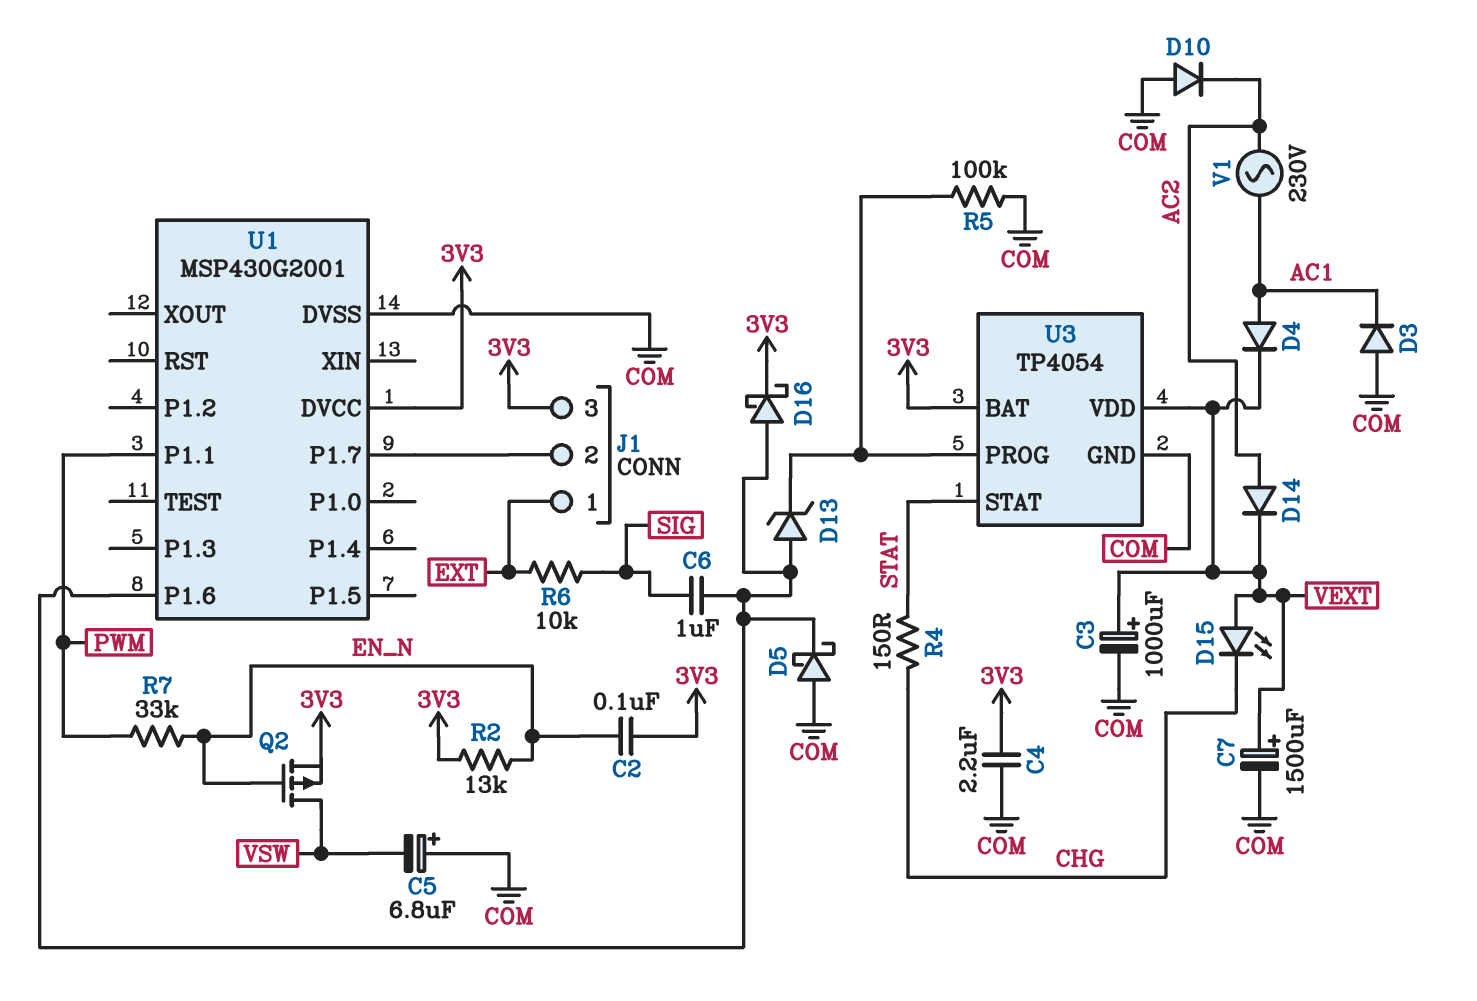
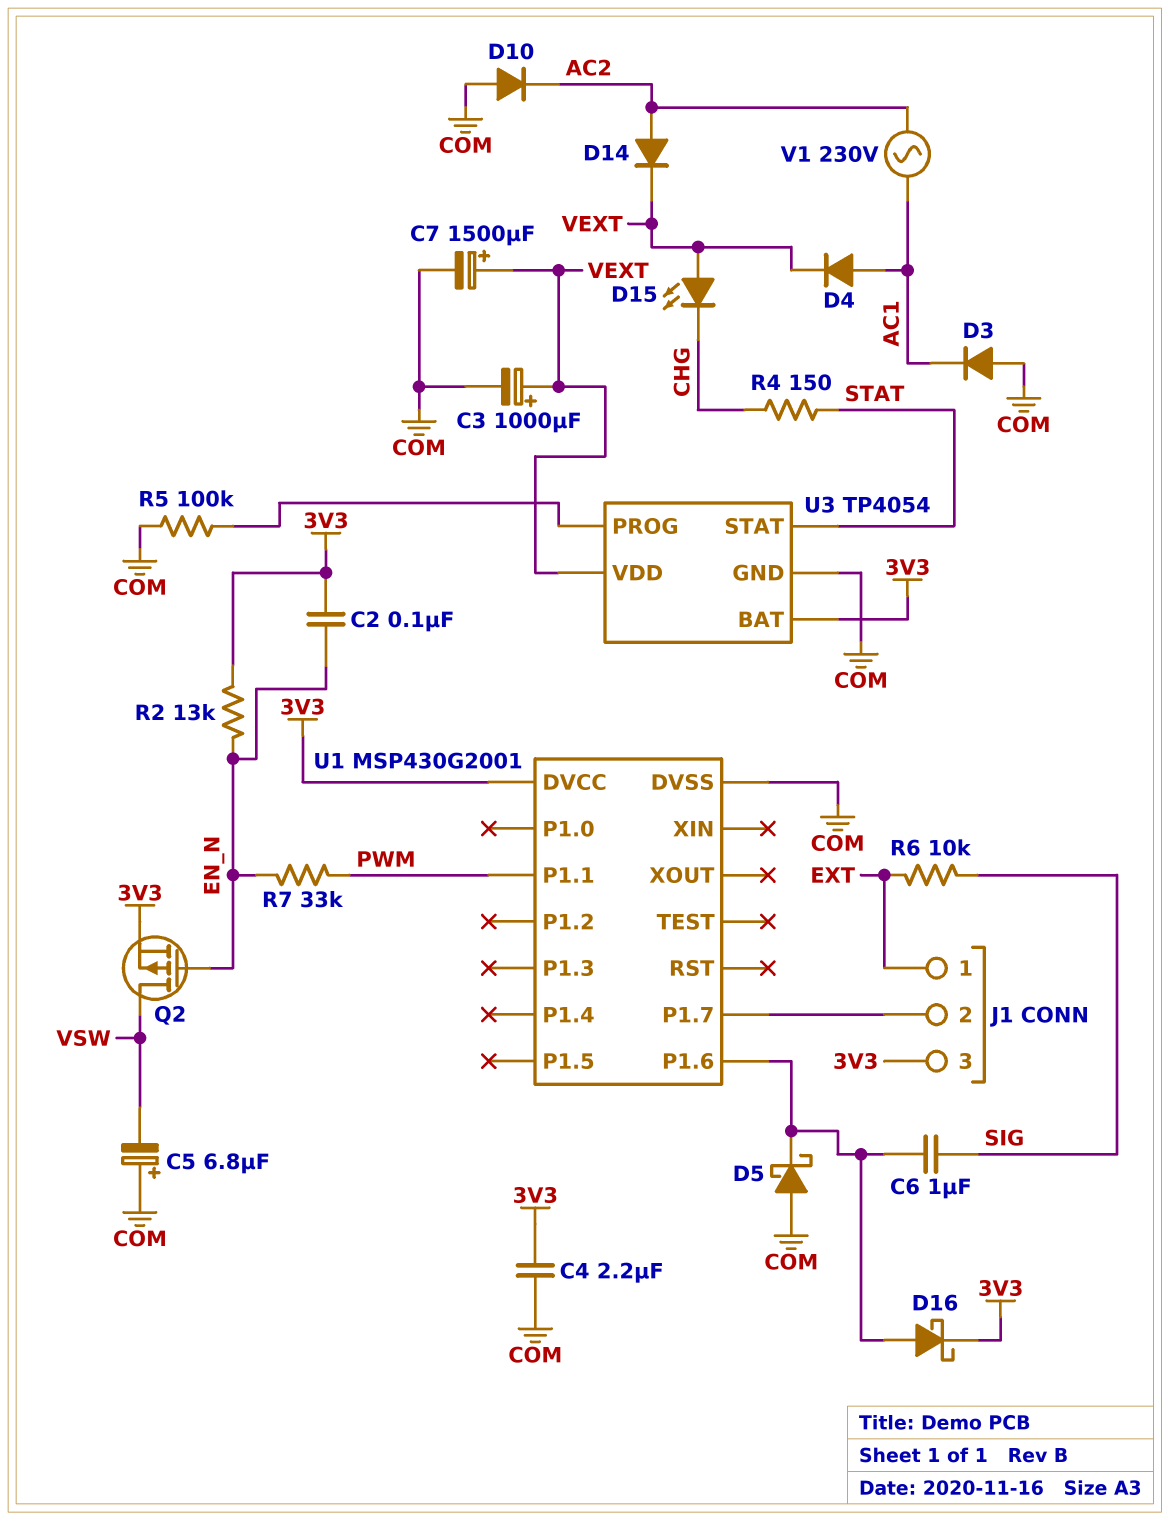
D13: zener (A U1/P1.6, K U3/PROG) -> none

